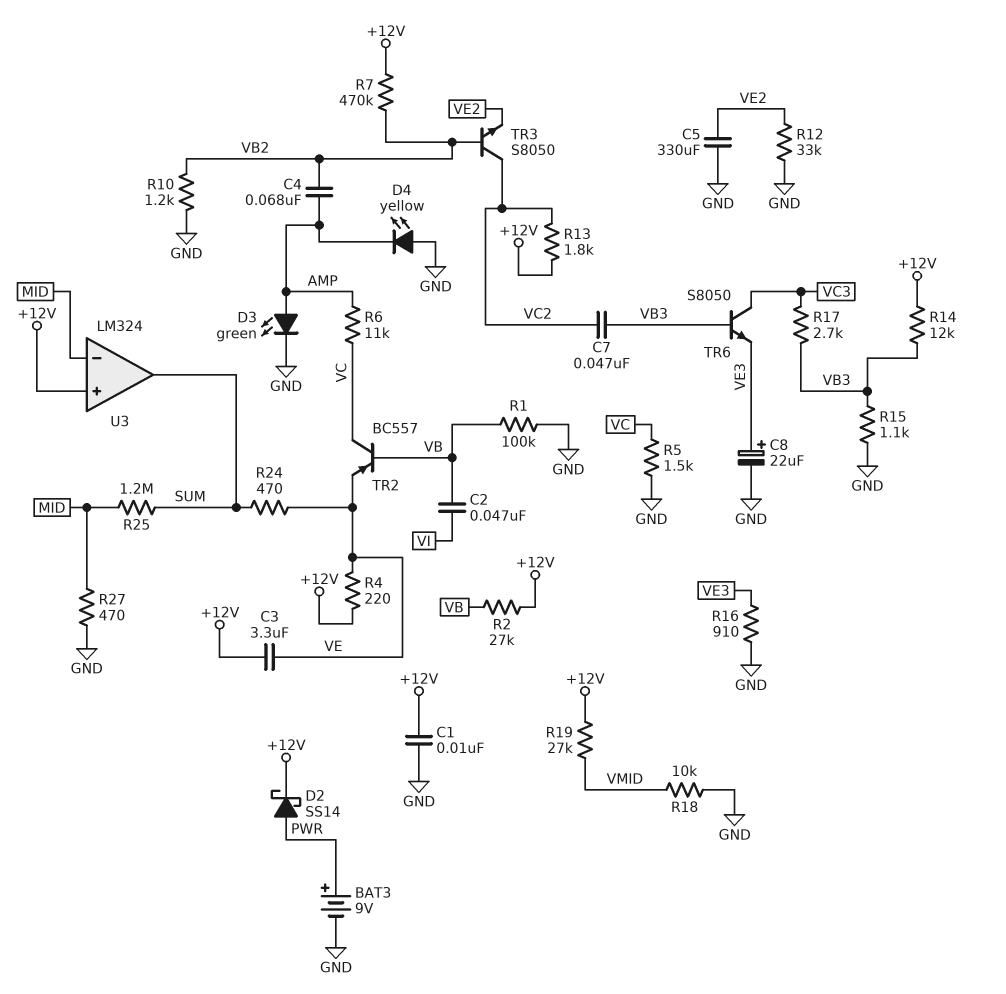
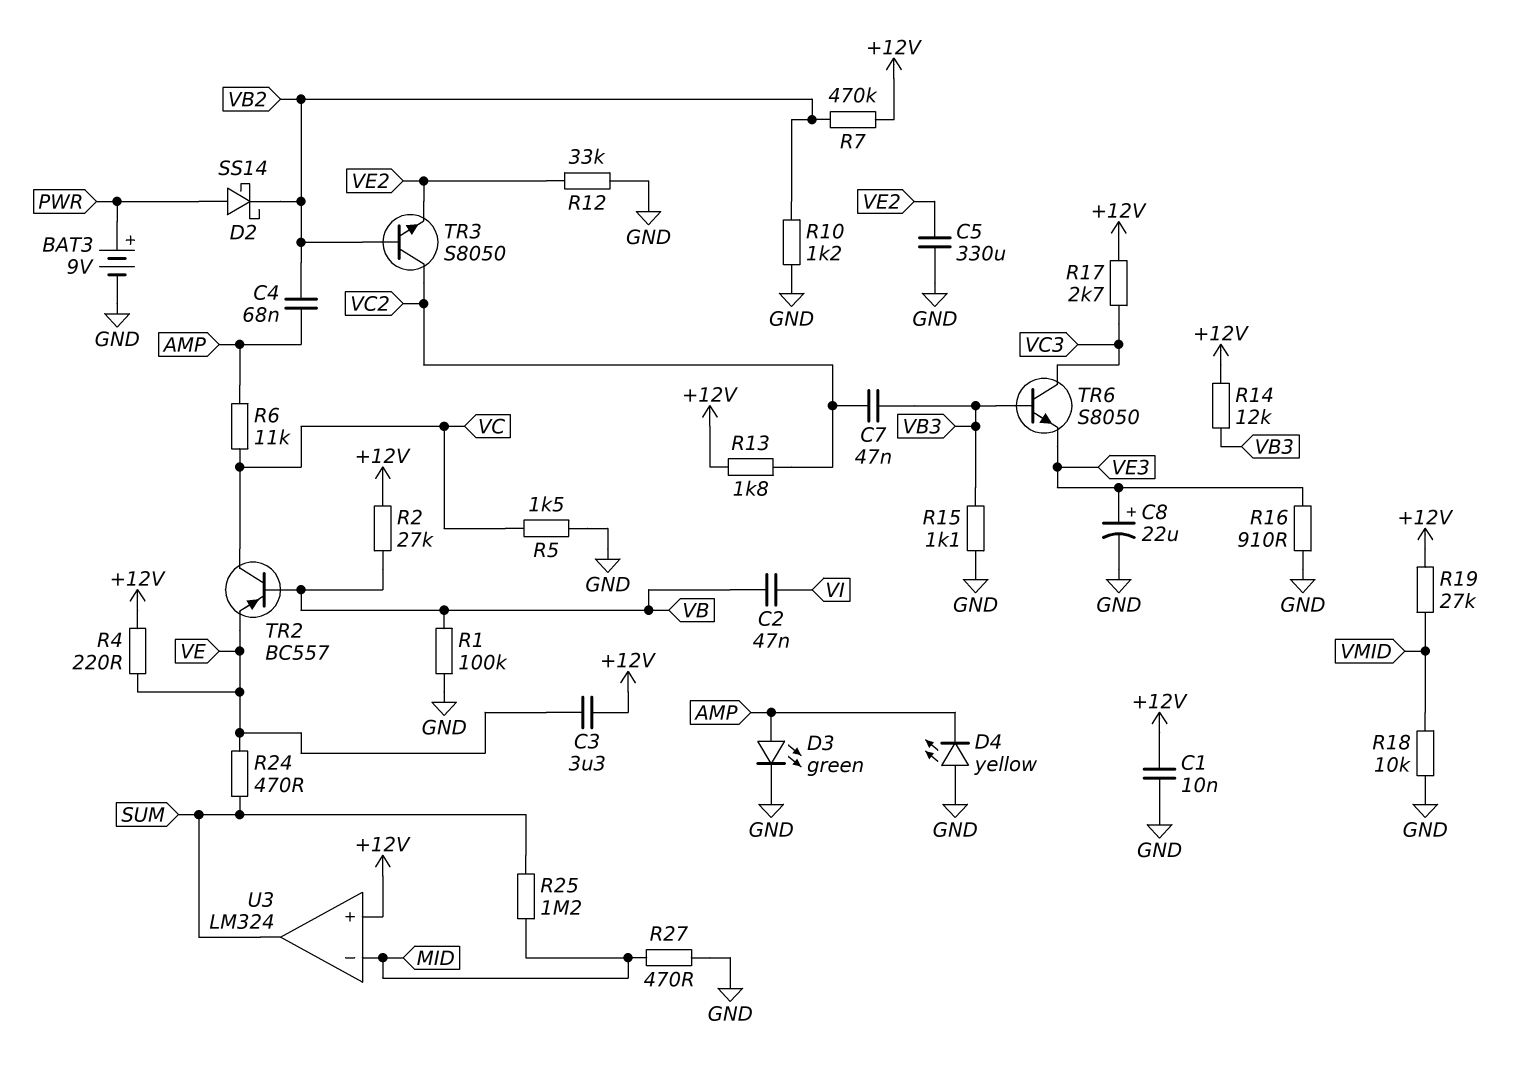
D2: schottky SS14 (A PWR, K +12V) -> schottky SS14 (A PWR, K VB2)
R17: 2.7k (VB3, VC3) -> 2.7k (+12V, VC3)

